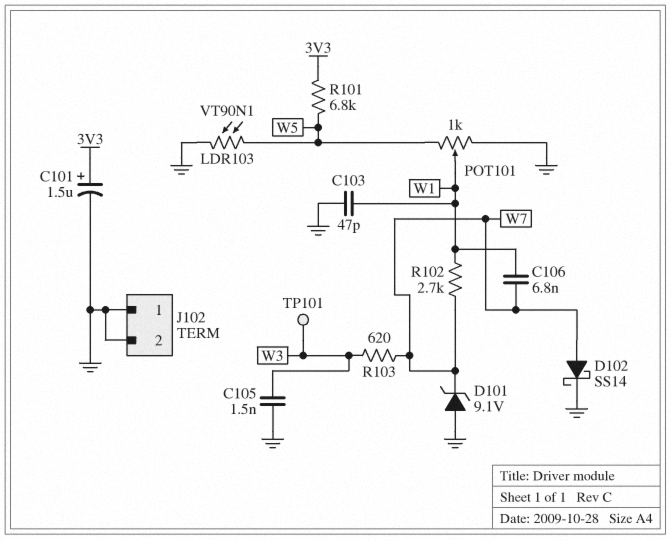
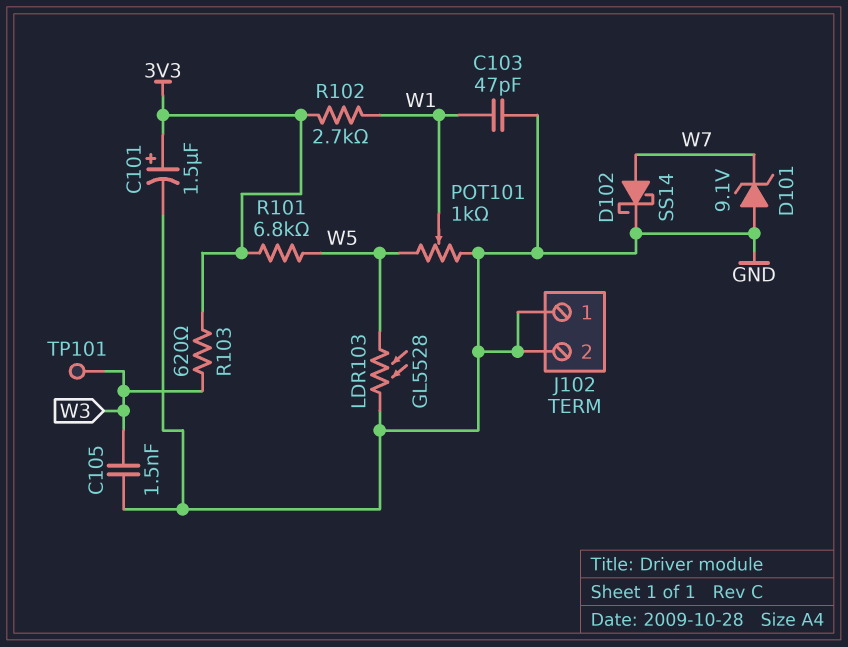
C106: 6.8nF (W1, W7) -> none
LDR103: VT90N1 (GND, W5) -> GL5528 (GND, W5)
R102: 2.7k (W1, W7) -> 2.7k (3V3, W1)
R103: 620 (W3, W7) -> 620 (3V3, W3)

